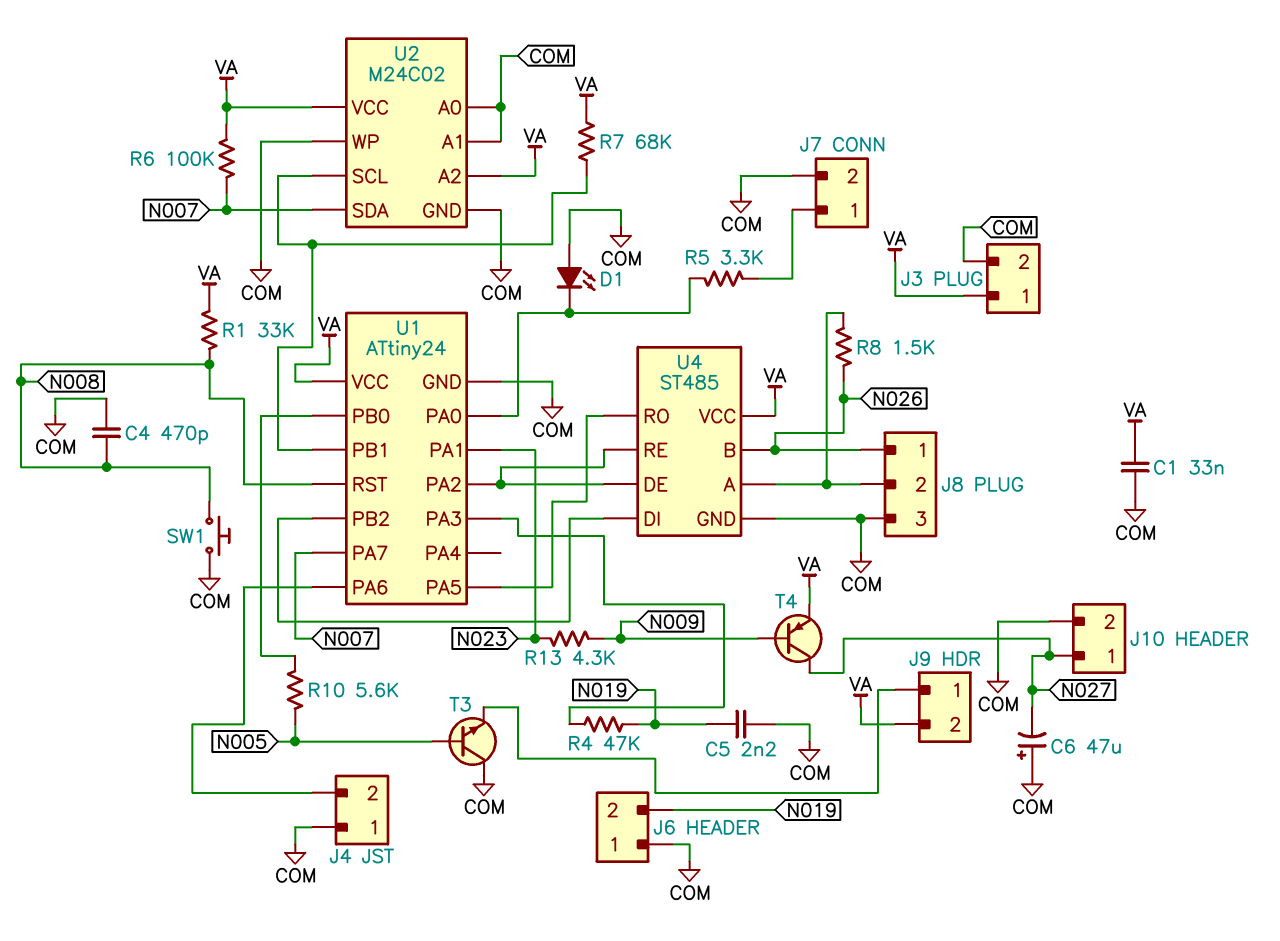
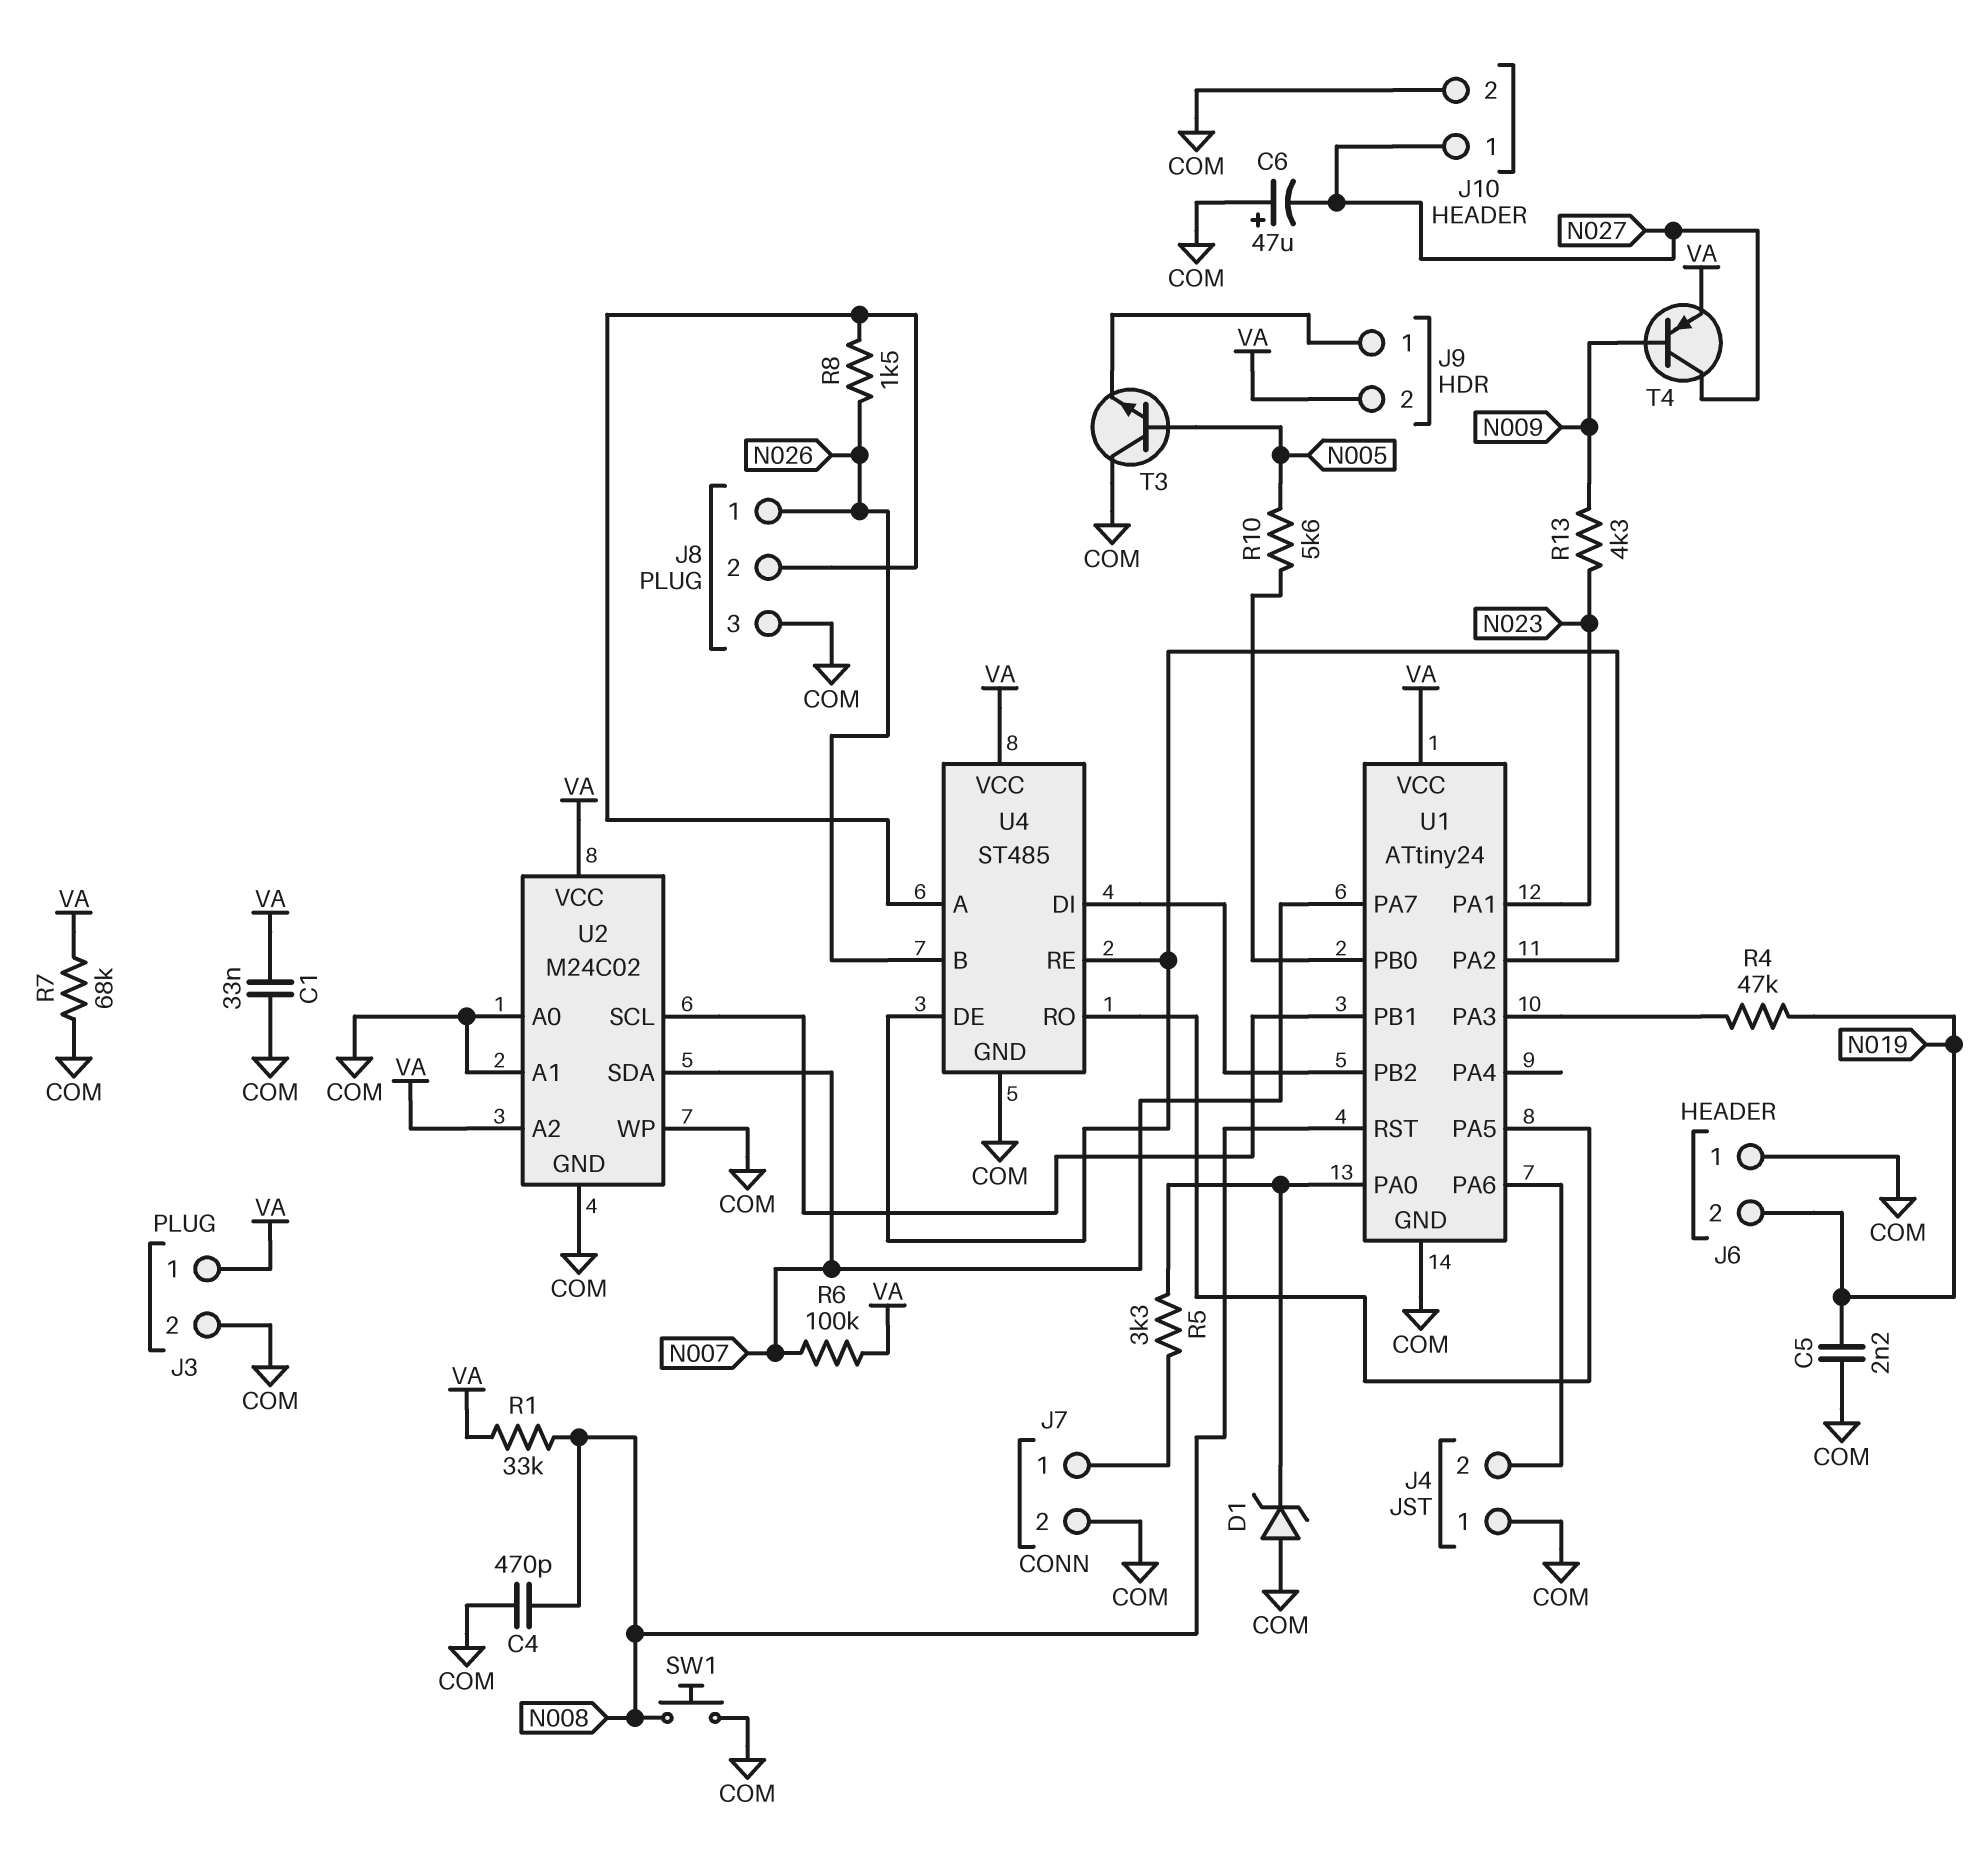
D1: LED (A COM, K U1/PA0) -> zener (A COM, K U1/PA0)
R7: 68k (U1/PB1, VA) -> 68k (COM, VA)

